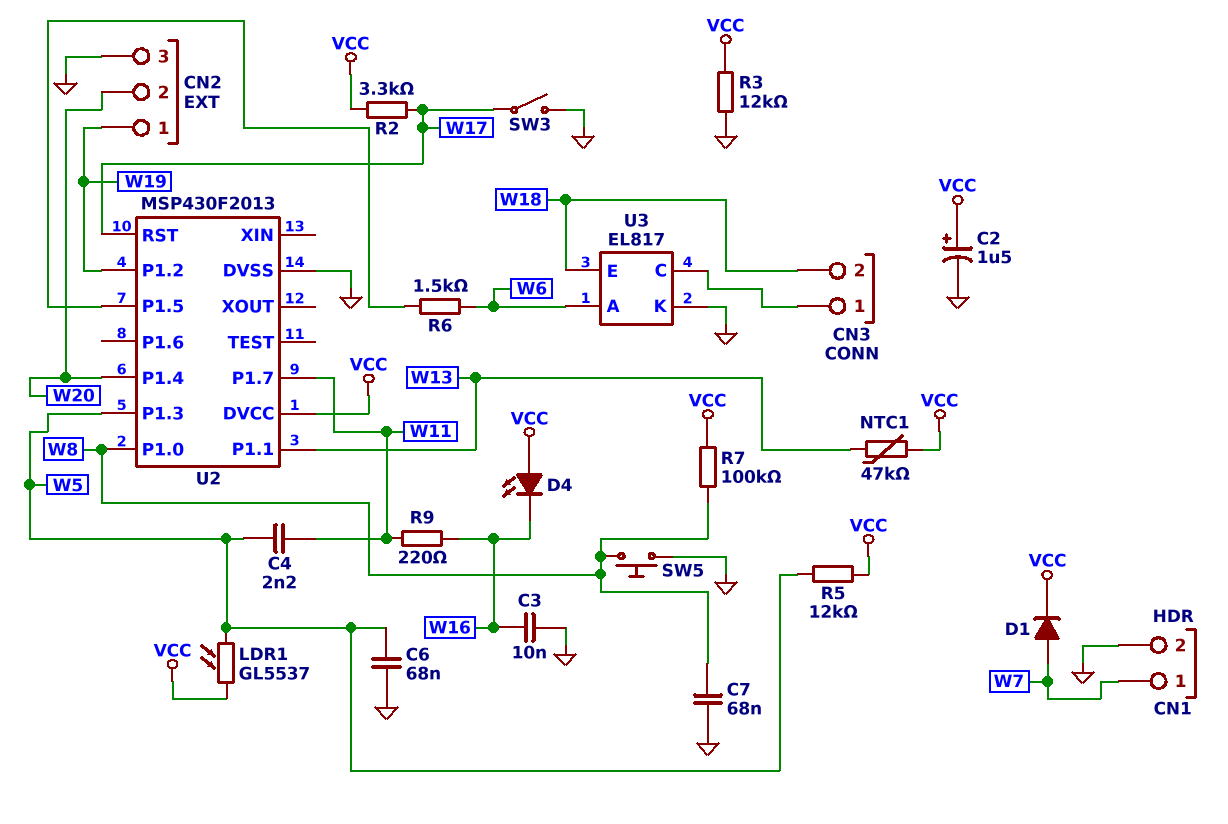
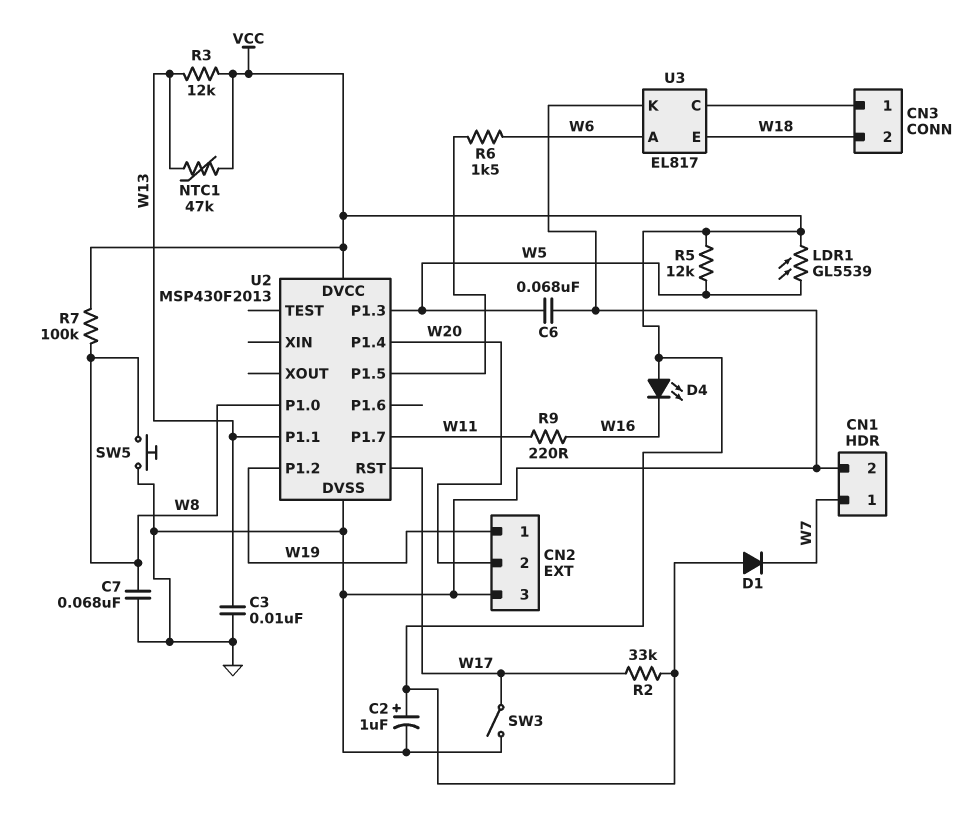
C2: 1.5uF (plus VCC, minus GND) -> 1uF (plus VCC, minus GND)
C3: 10nF (GND, W16) -> 10nF (GND, W13)
C4: 2.2nF (W5, W11) -> none
D1: diode (A W7, K VCC) -> diode (A VCC, K W7)
LDR1: GL5537 (VCC, W5) -> GL5539 (VCC, W5)
R2: 3.3k (VCC, W17) -> 33k (VCC, W17)
R3: 12k (GND, VCC) -> 12k (VCC, W13)

